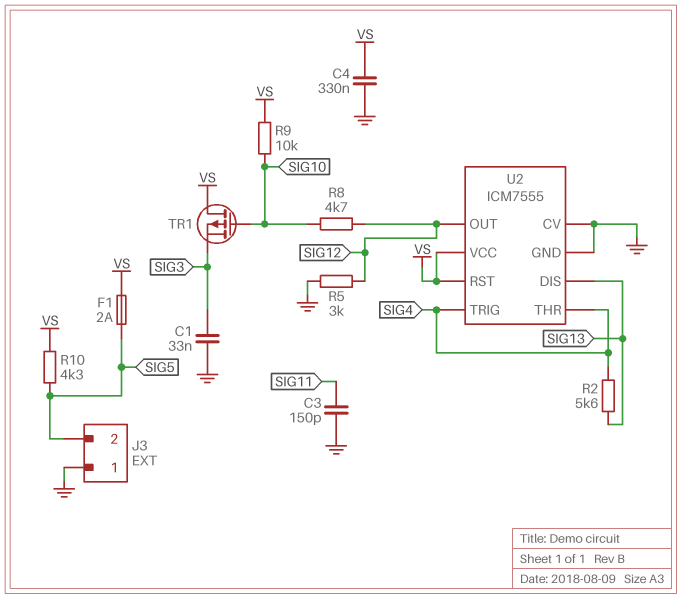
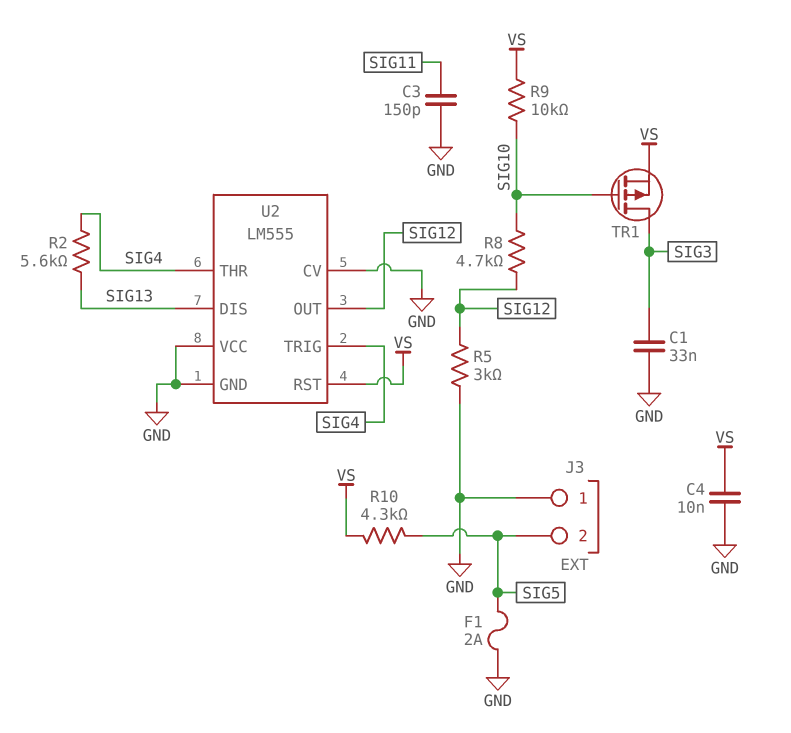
C4: 330nF (GND, VS) -> 10nF (GND, VS)
F1: 2A (SIG5, VS) -> 2A (GND, SIG5)
TR1: PMOS (G SIG10, D VS, S SIG3) -> PMOS (G SIG10, D SIG3, S VS)
U2: ICM7555 -> LM555
U2 pin VCC: VS -> GND

